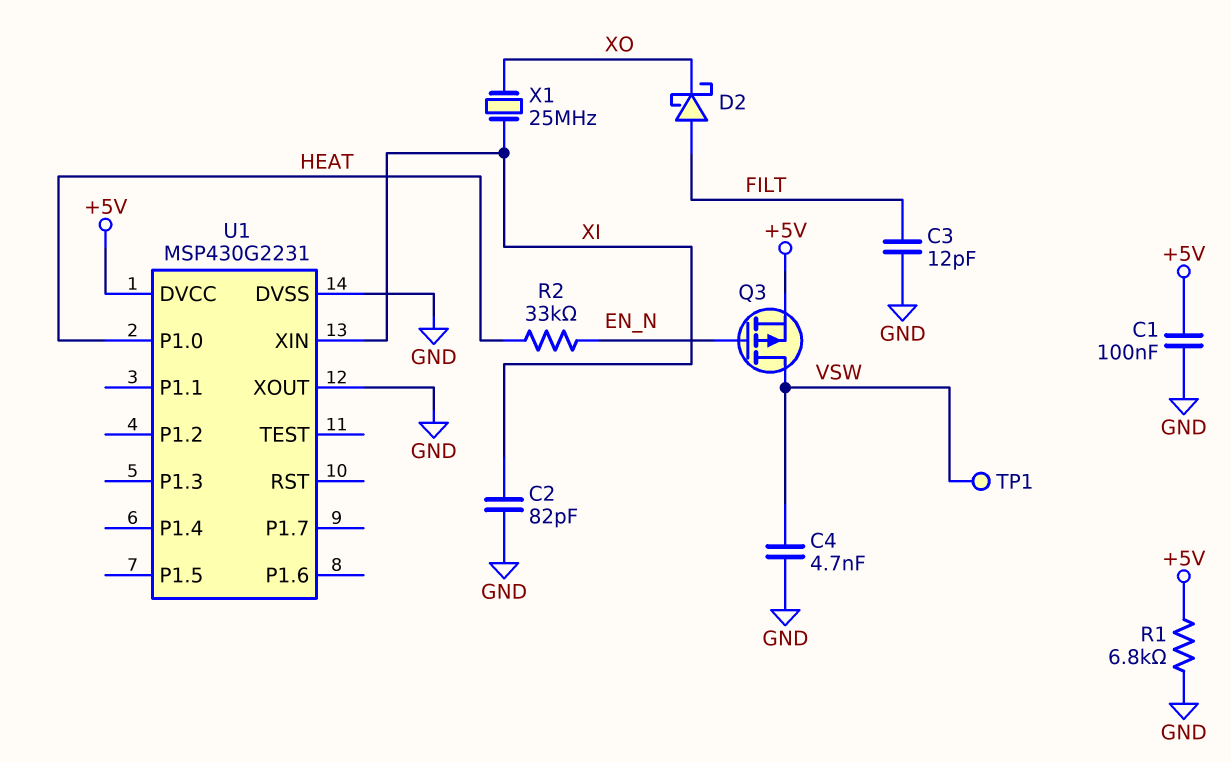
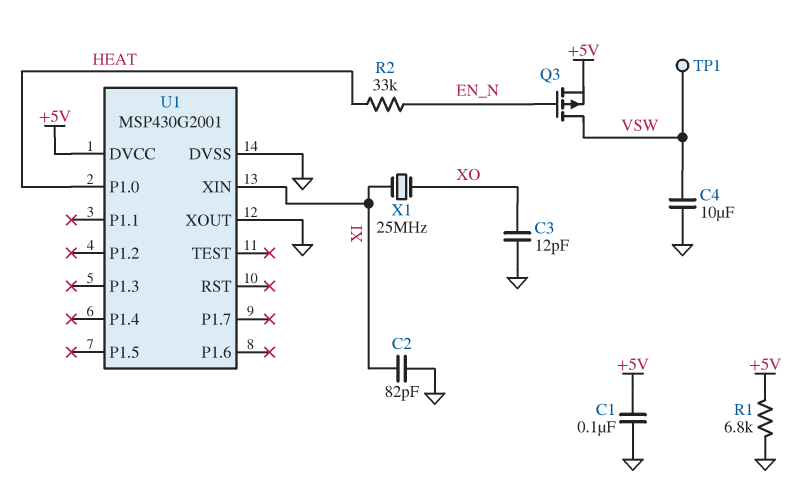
C3: 12pF (FILT, GND) -> 12pF (GND, XO)
C4: 4.7nF (GND, VSW) -> 10uF (GND, VSW)
D2: schottky (A FILT, K XO) -> none
U1: MSP430G2231 -> MSP430G2001

